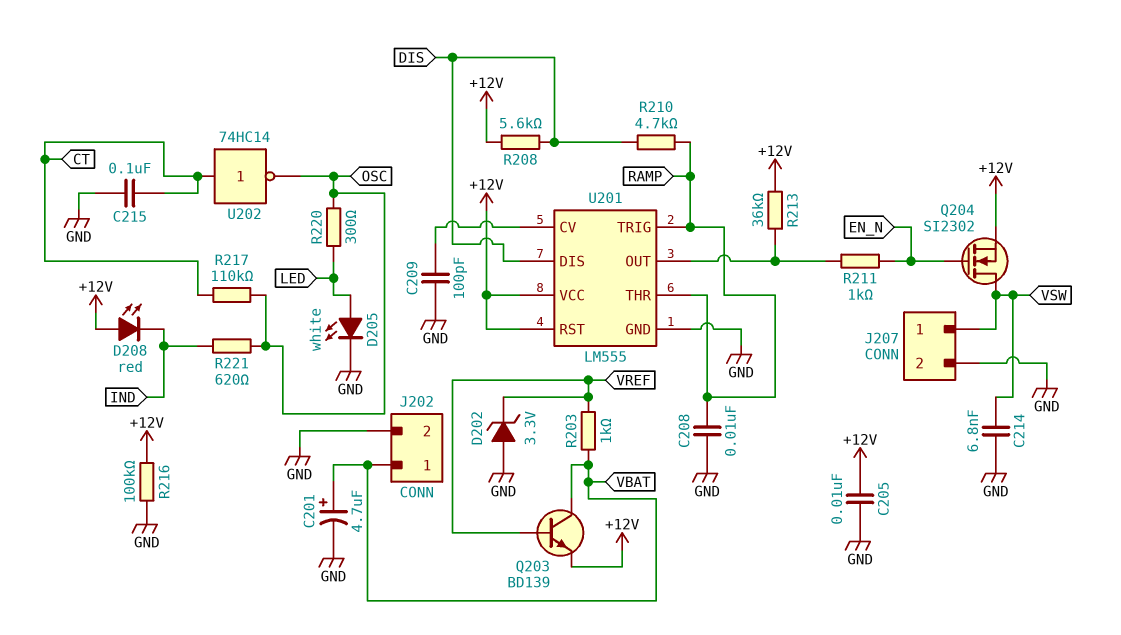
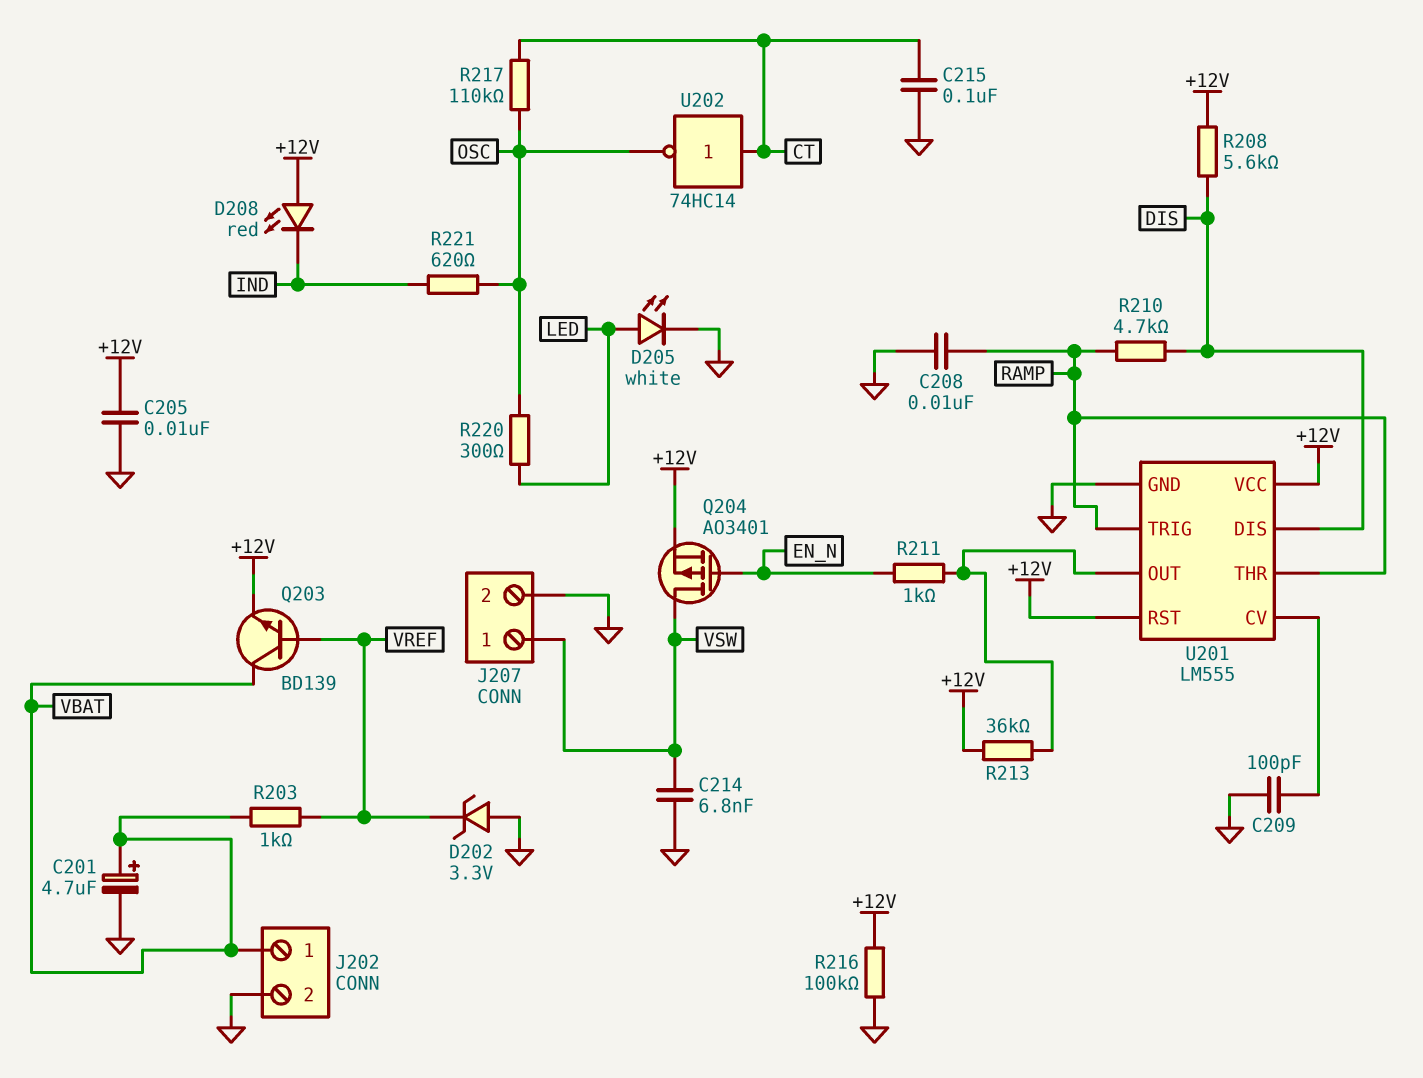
Q204: NMOS SI2302 (G EN_N, D VSW, S +12V) -> PMOS AO3401 (G EN_N, D VSW, S +12V)

